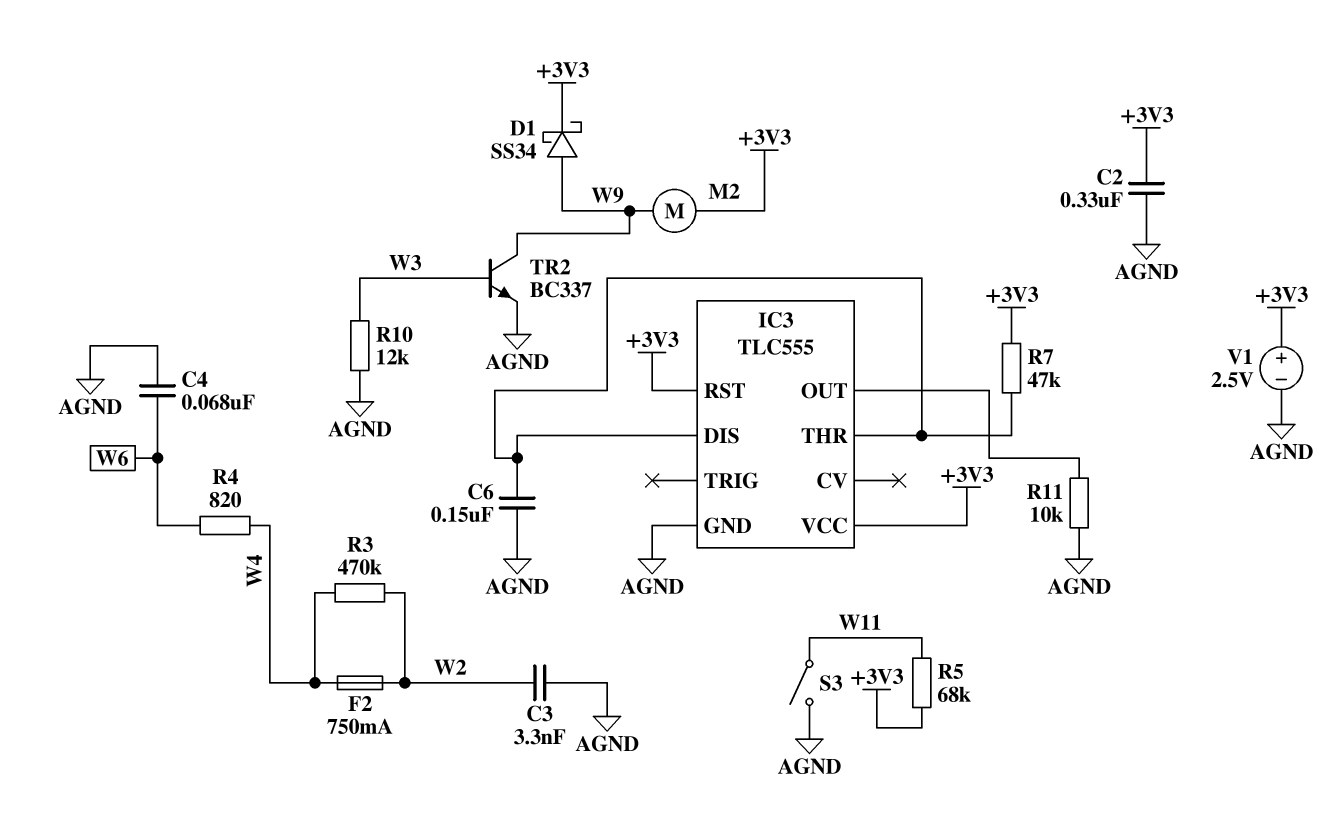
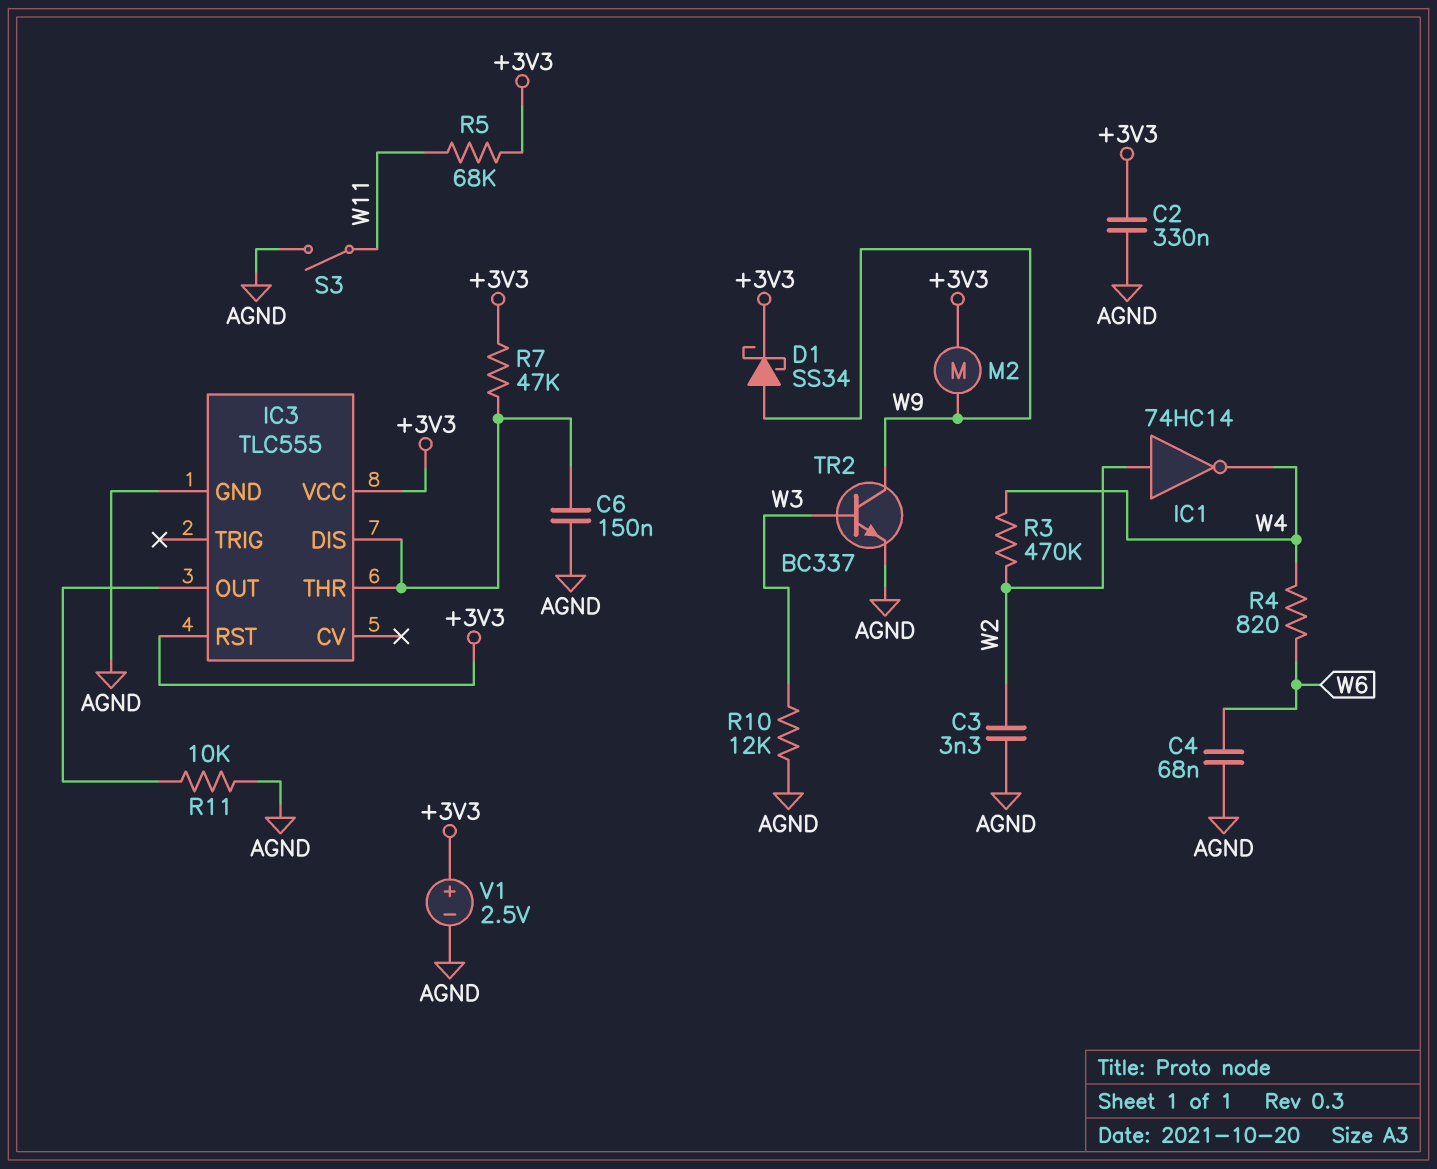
F2: 750mA (W2, W4) -> none
IC1: none -> NOT 74HC14 (in W2, out W4)

